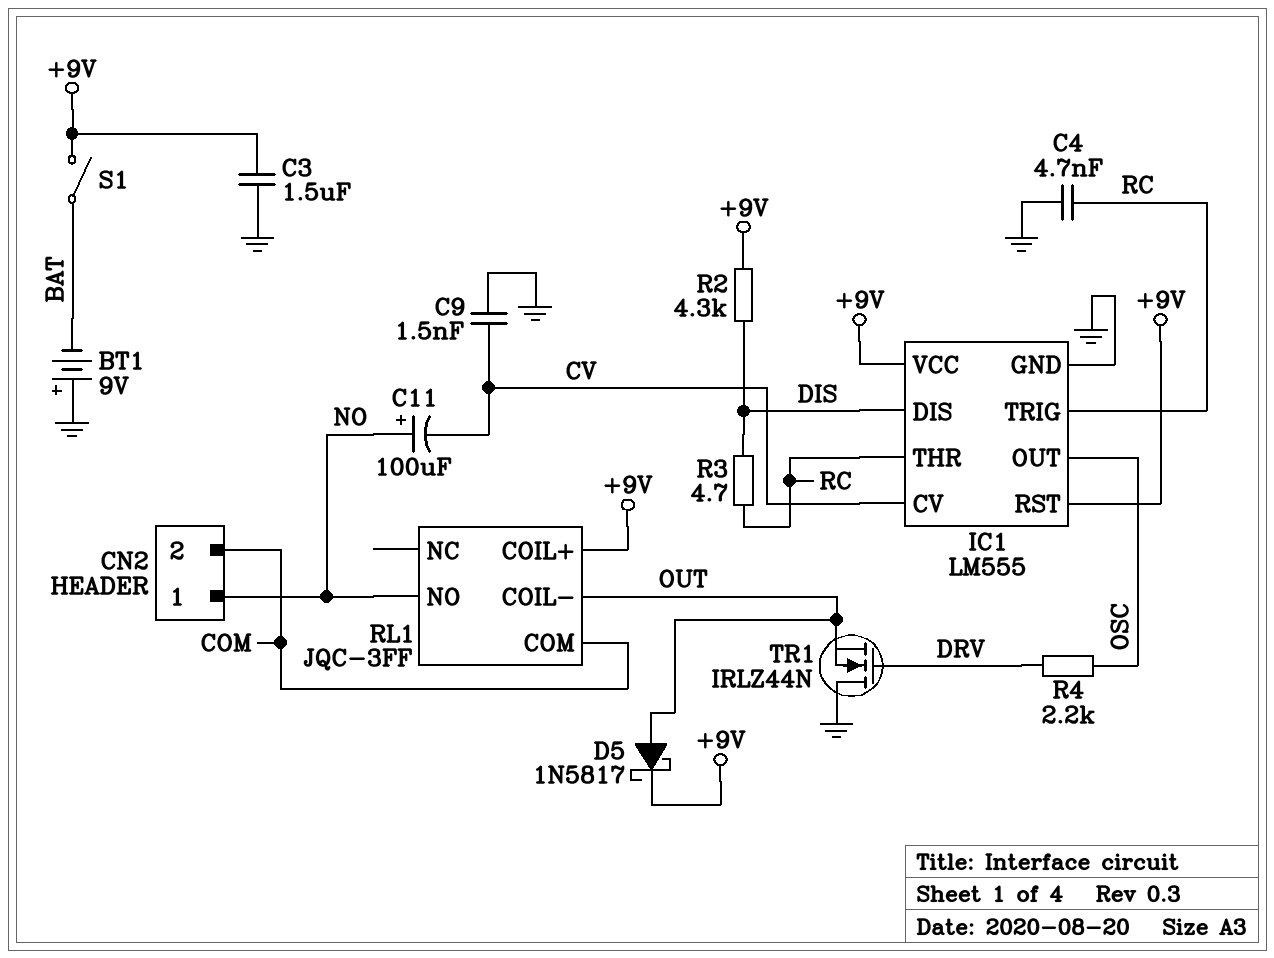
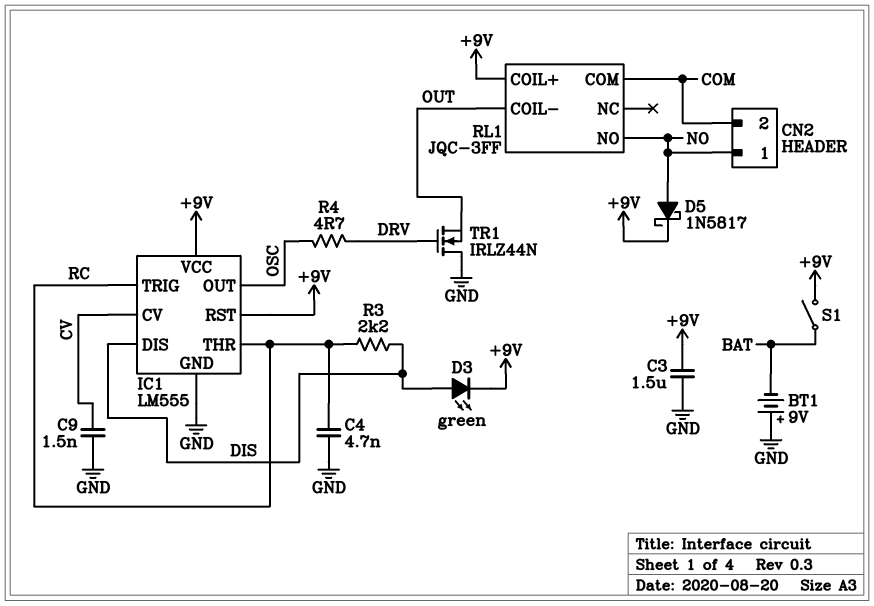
C11: 100uF (plus NO, minus CV) -> none
D3: none -> LED green (A DIS, K +9V)
D5: schottky 1N5817 (A OUT, K +9V) -> schottky 1N5817 (A NO, K +9V)
R2: 4.3k (+9V, DIS) -> none
R3: 4.7 (DIS, RC) -> 2.2k (DIS, RC)
R4: 2.2k (DRV, OSC) -> 4.7 (DRV, OSC)

